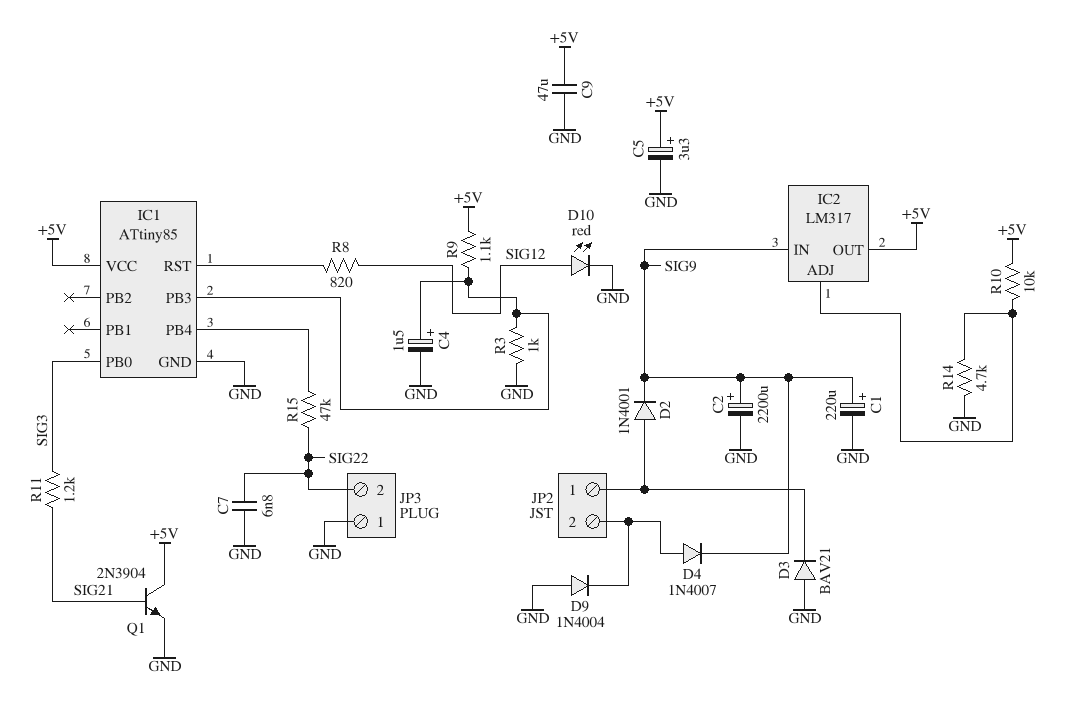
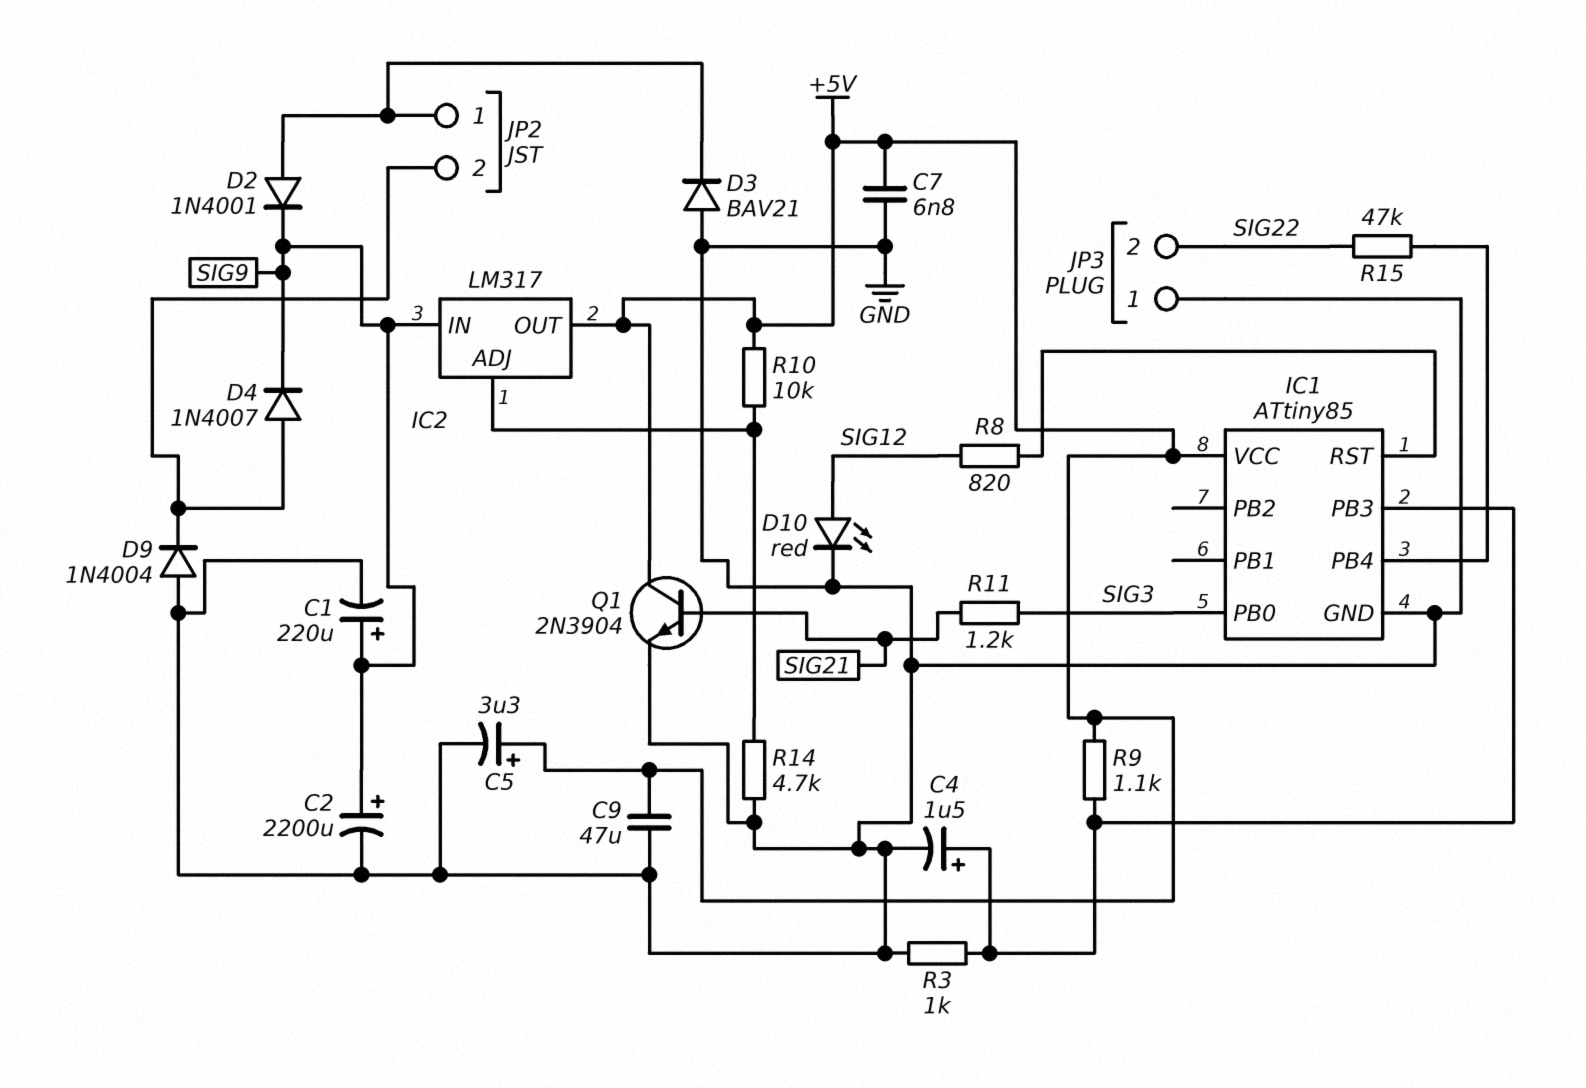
C7: 6.8nF (GND, SIG22) -> 6.8nF (+5V, GND)

